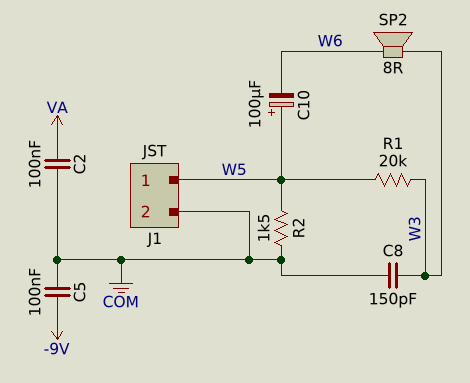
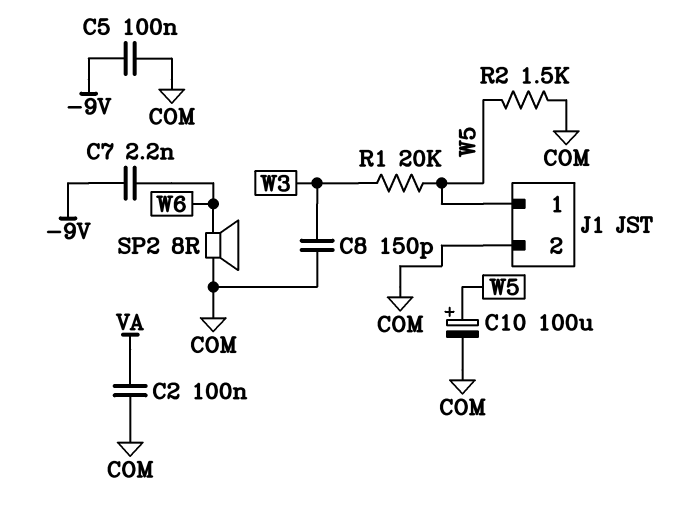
C7: none -> 2.2nF (-9V, W6)
C10: 100uF (plus W5, minus W6) -> 100uF (plus W5, minus COM)
SP2: speaker 8R (W3, W6) -> speaker 8R (COM, W6)

